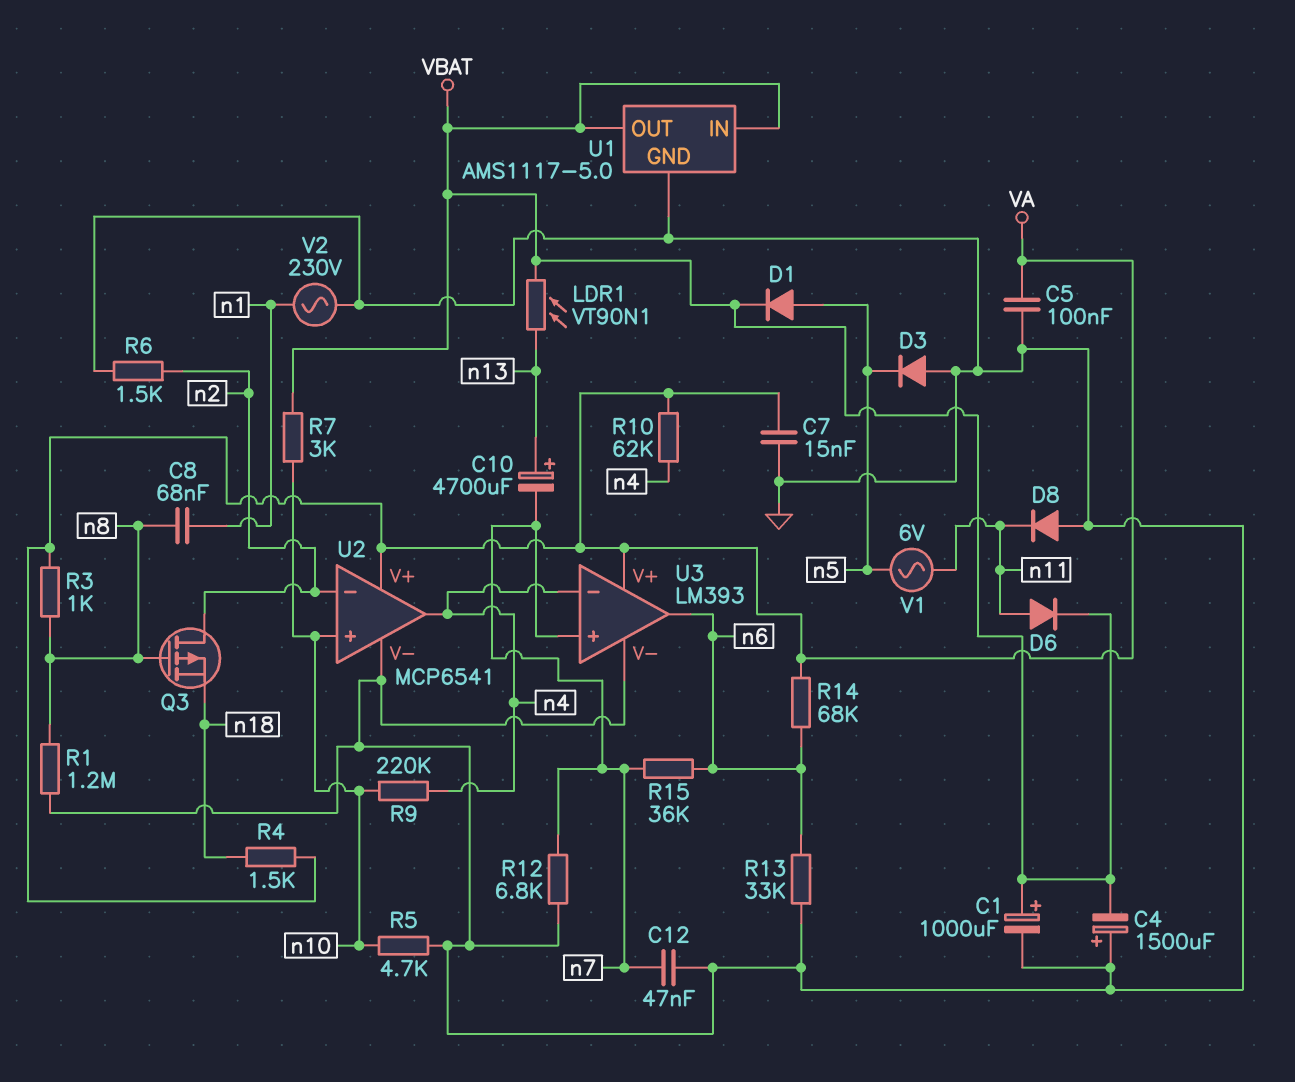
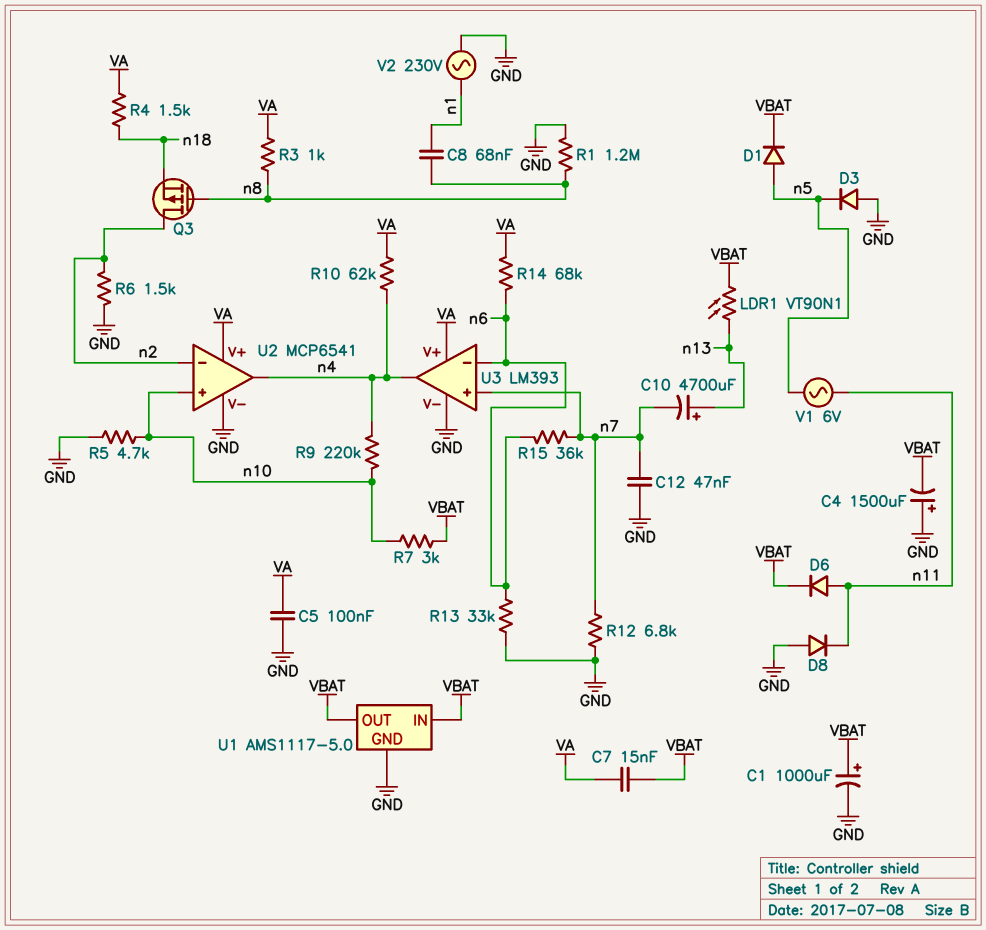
C7: 15nF (GND, VA) -> 15nF (VA, VBAT)
U3 pin in-: n4 -> n6
U3 pin out: n6 -> n4

